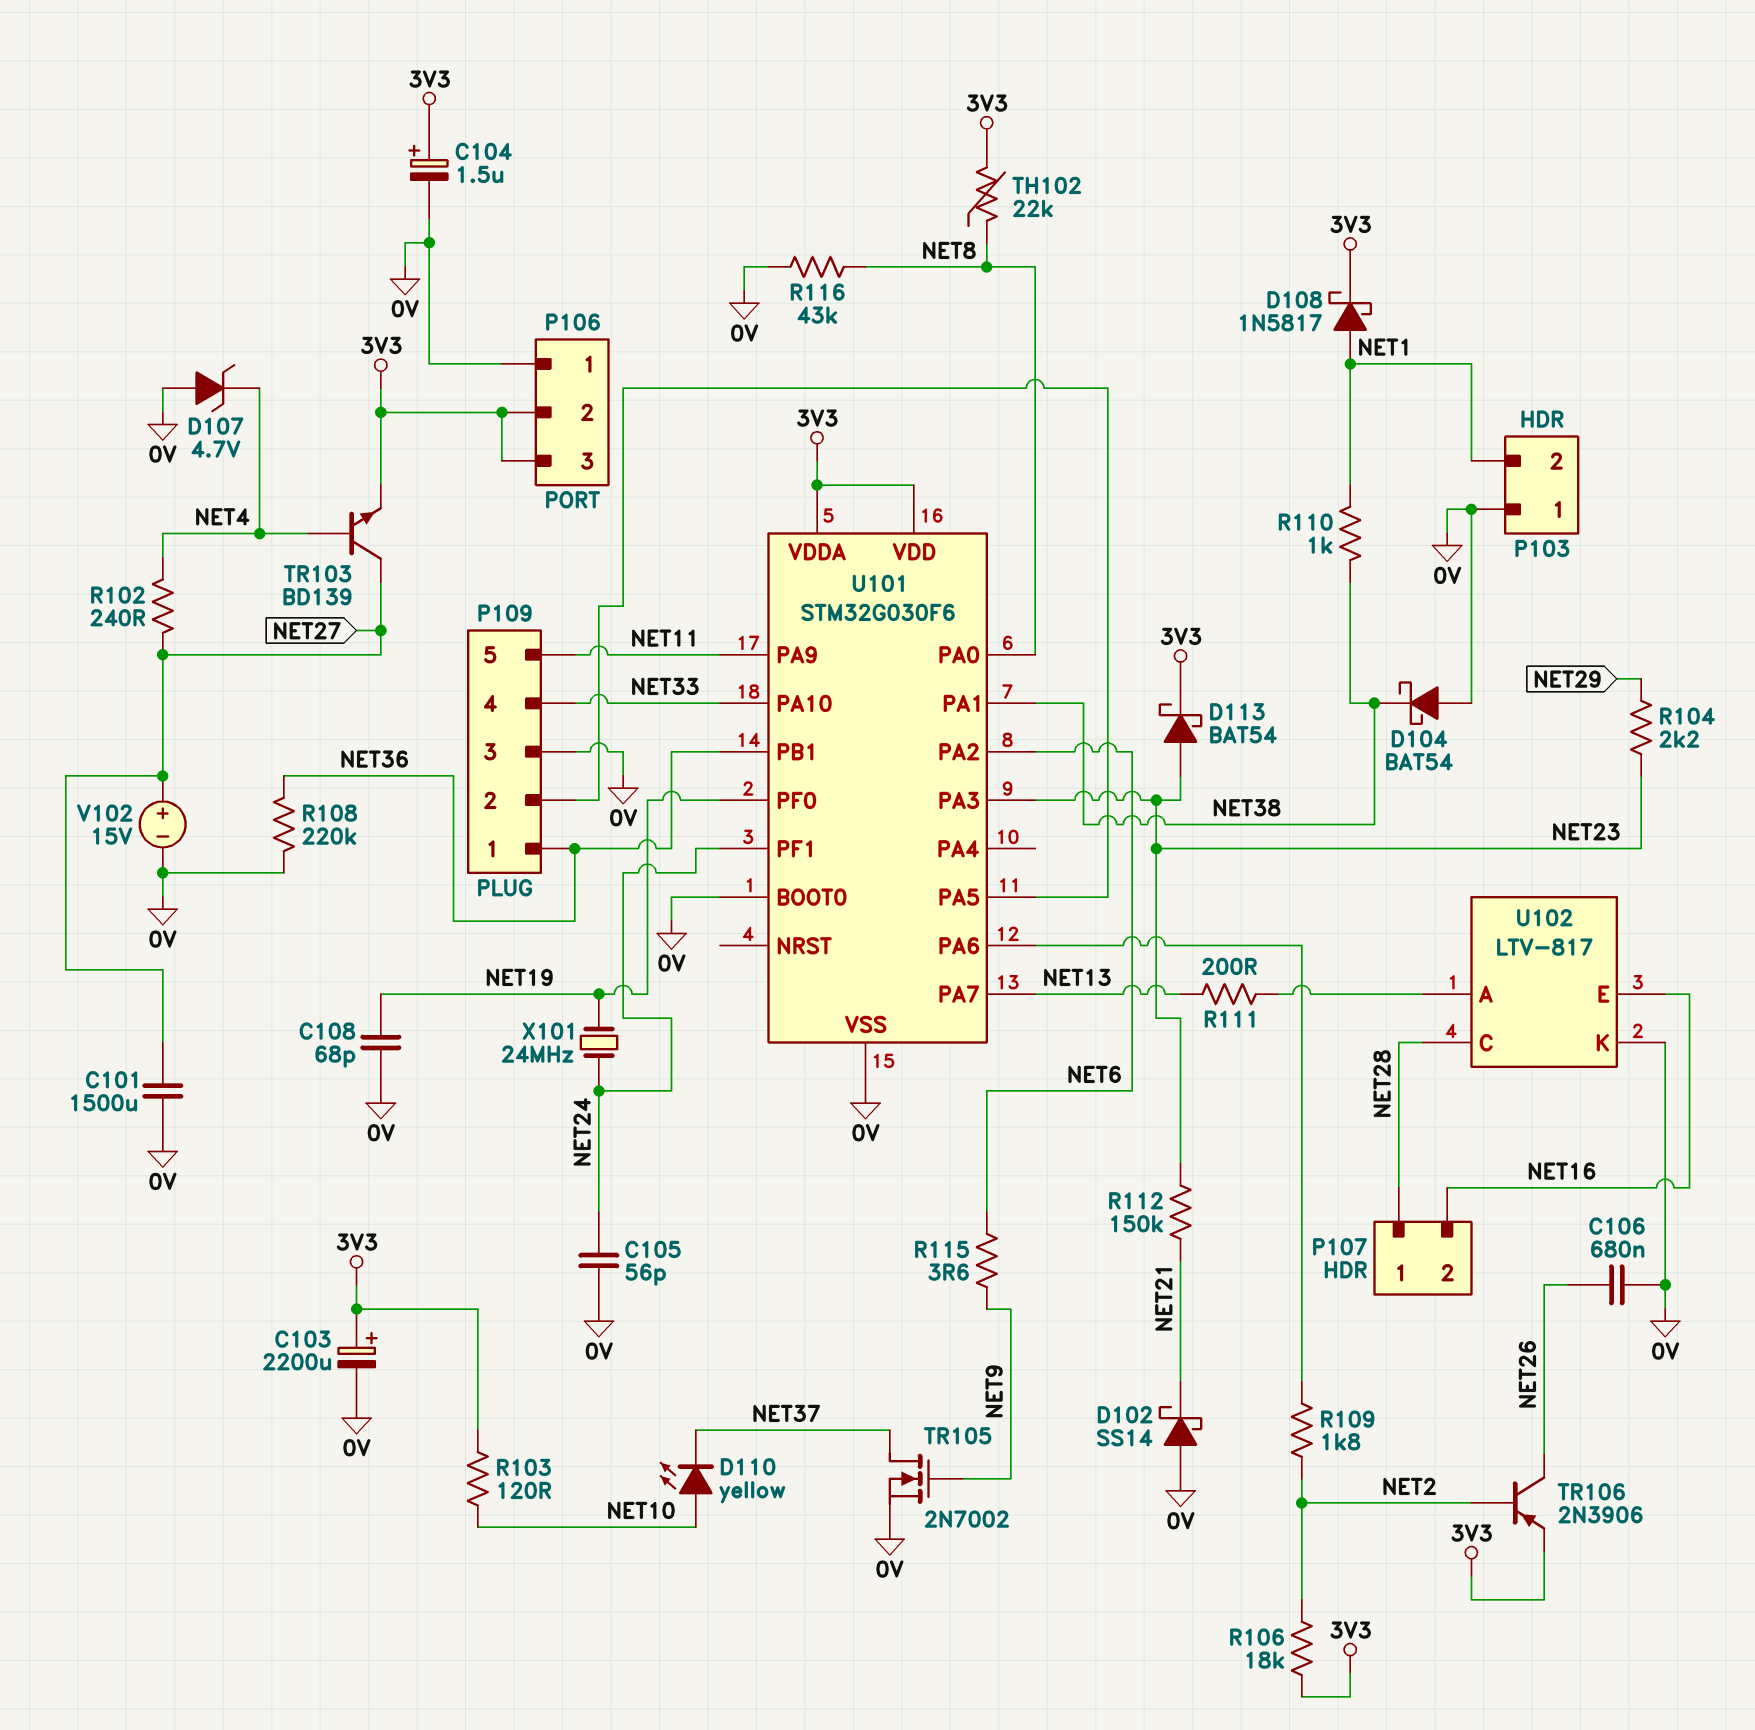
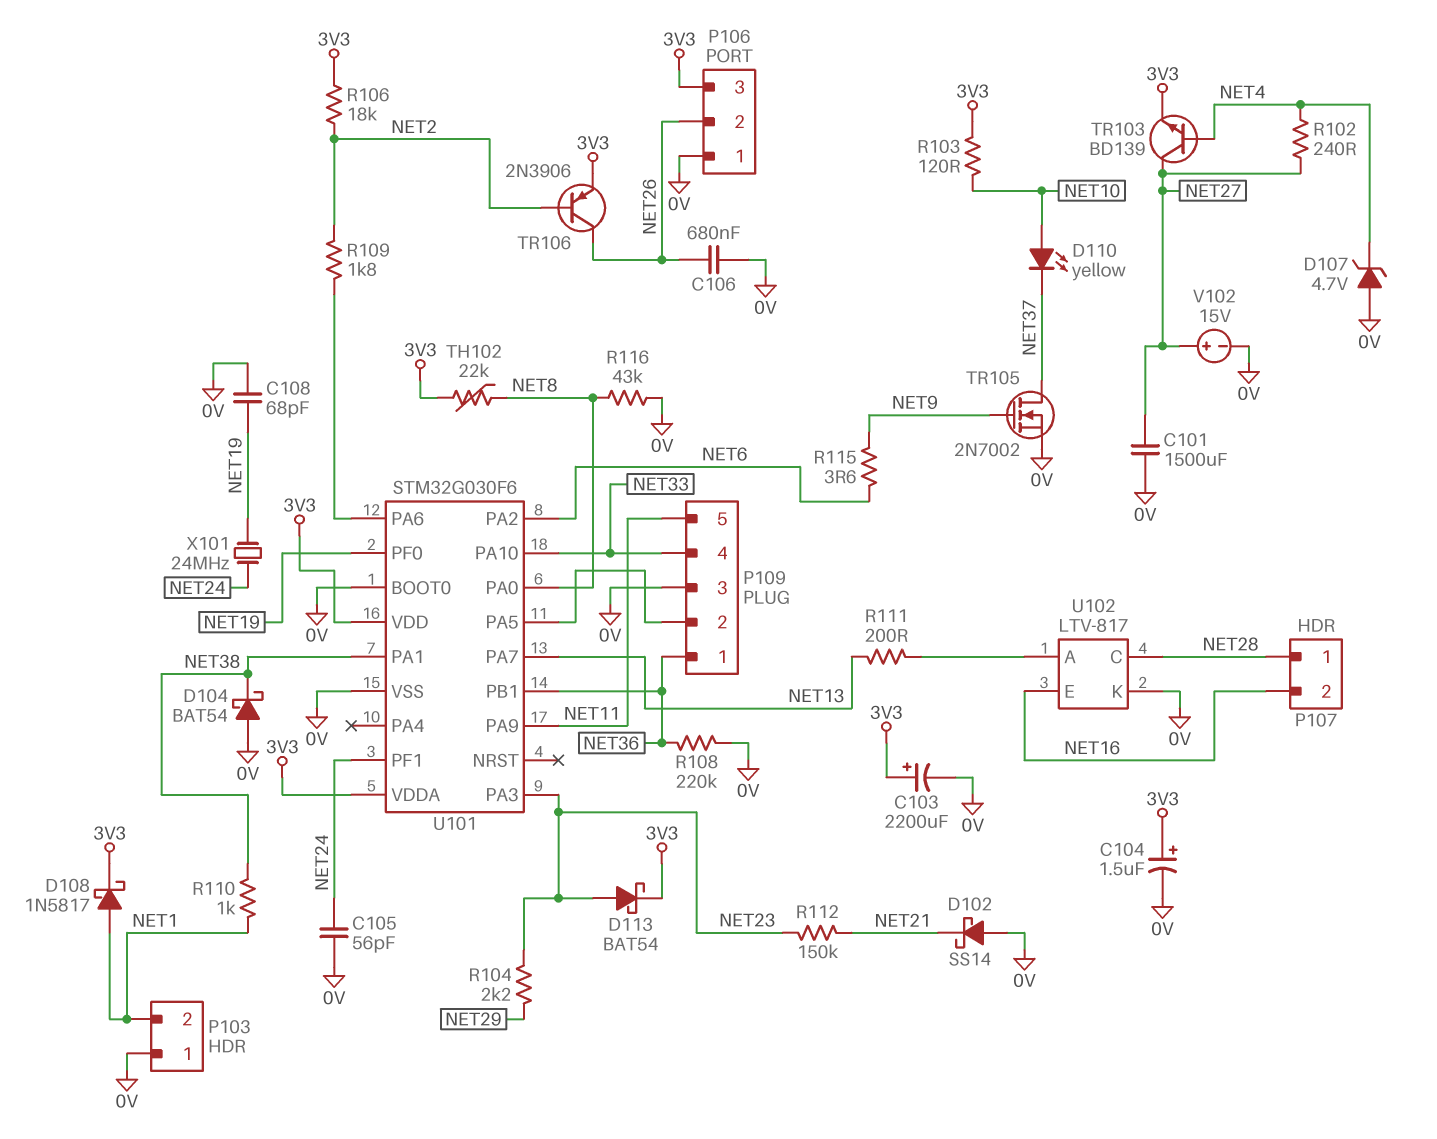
P106 pin 2: 3V3 -> NET26

